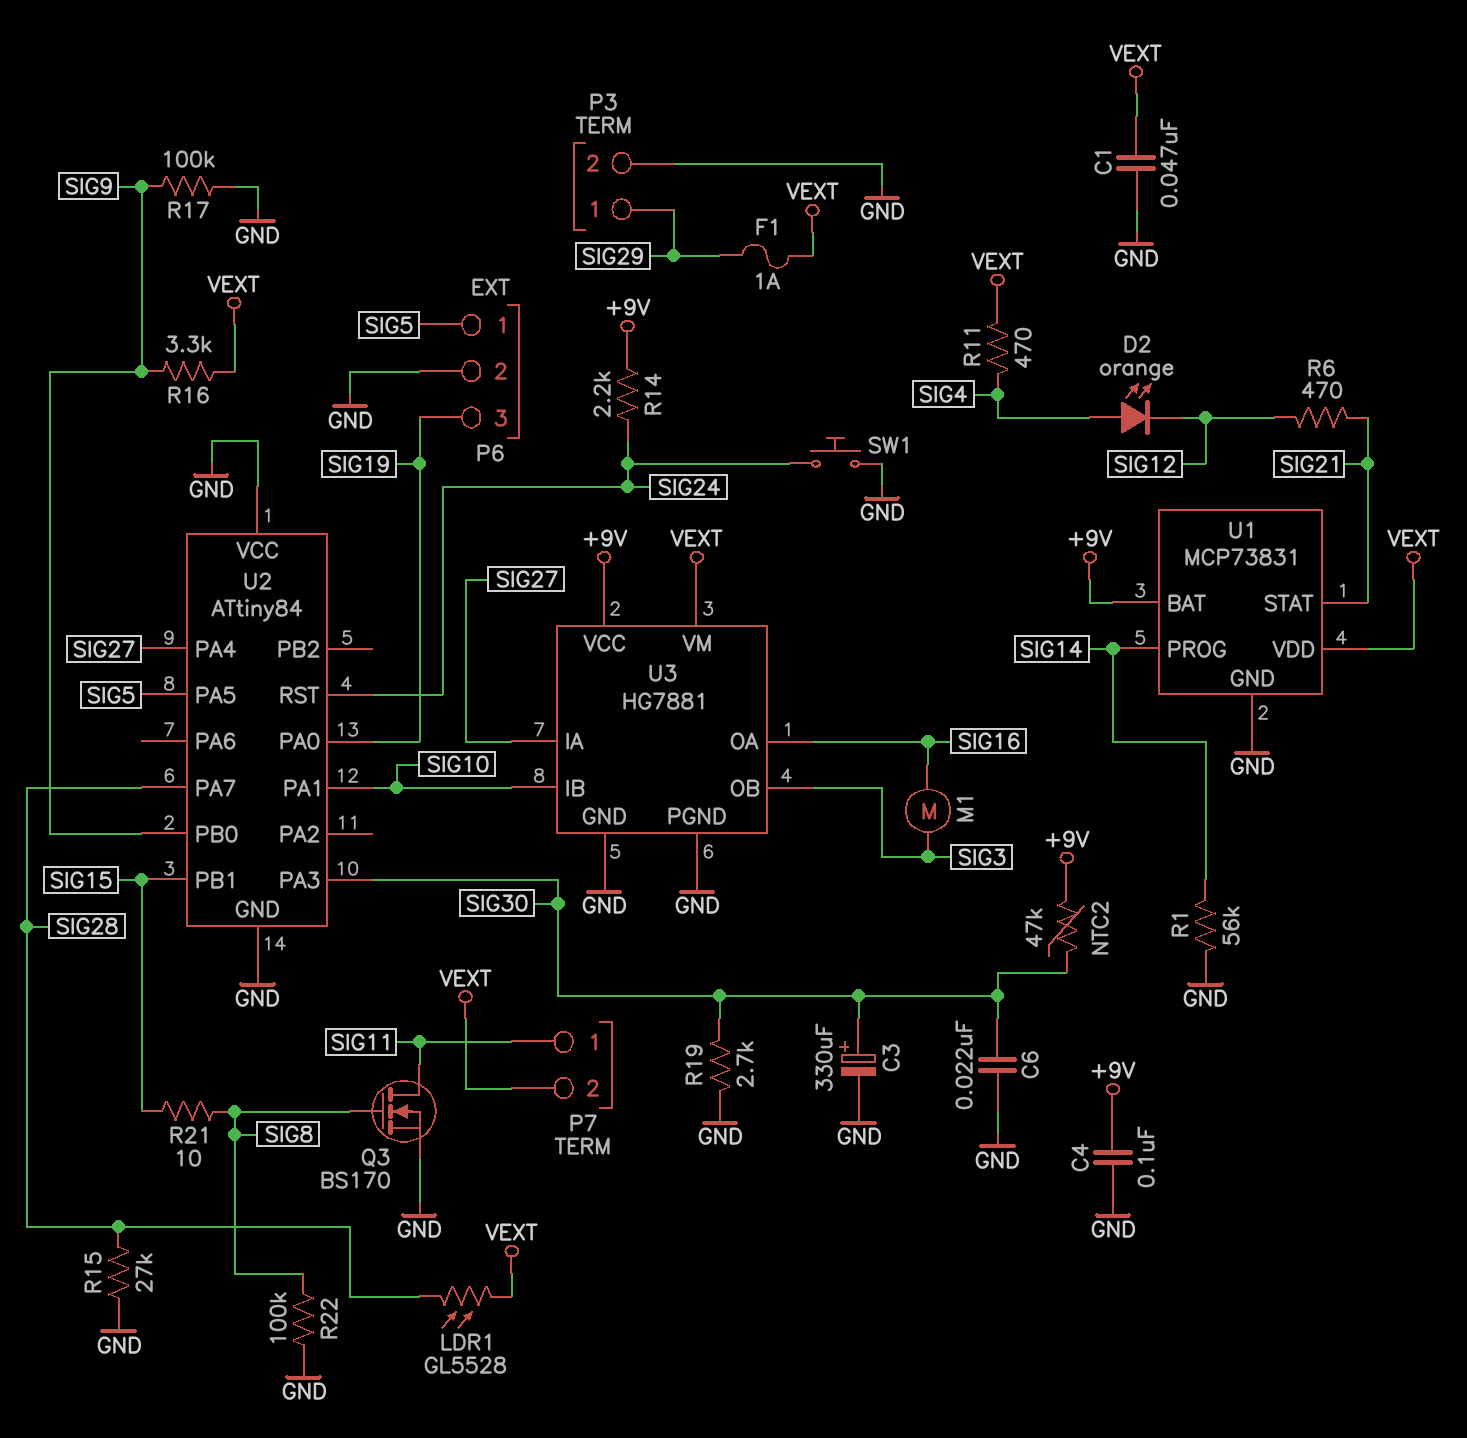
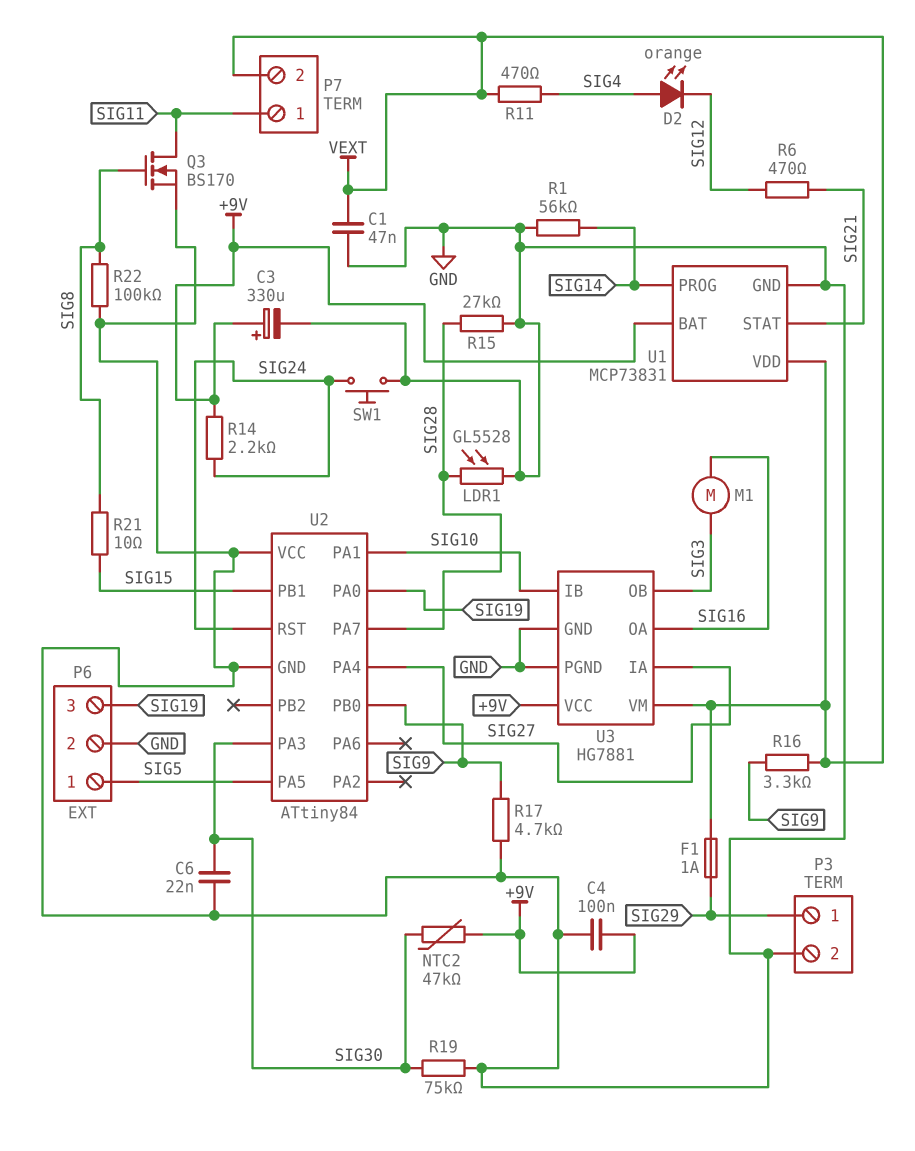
C3: 330uF (plus SIG30, minus GND) -> 330uF (plus +9V, minus GND)
LDR1: GL5528 (SIG28, VEXT) -> GL5528 (GND, SIG28)
R17: 100k (GND, SIG9) -> 4.7k (GND, SIG9)
R19: 2.7k (GND, SIG30) -> 75k (GND, SIG30)

